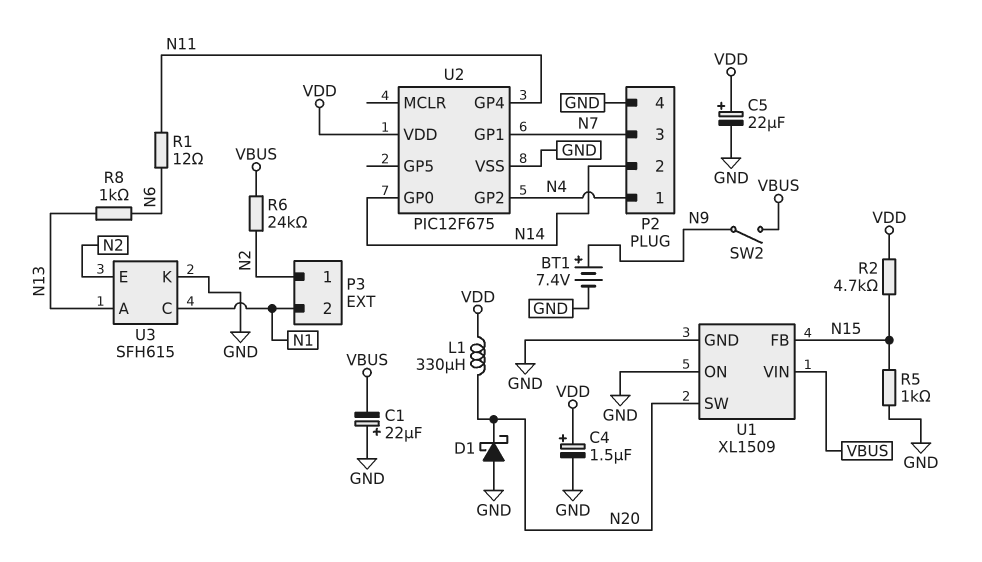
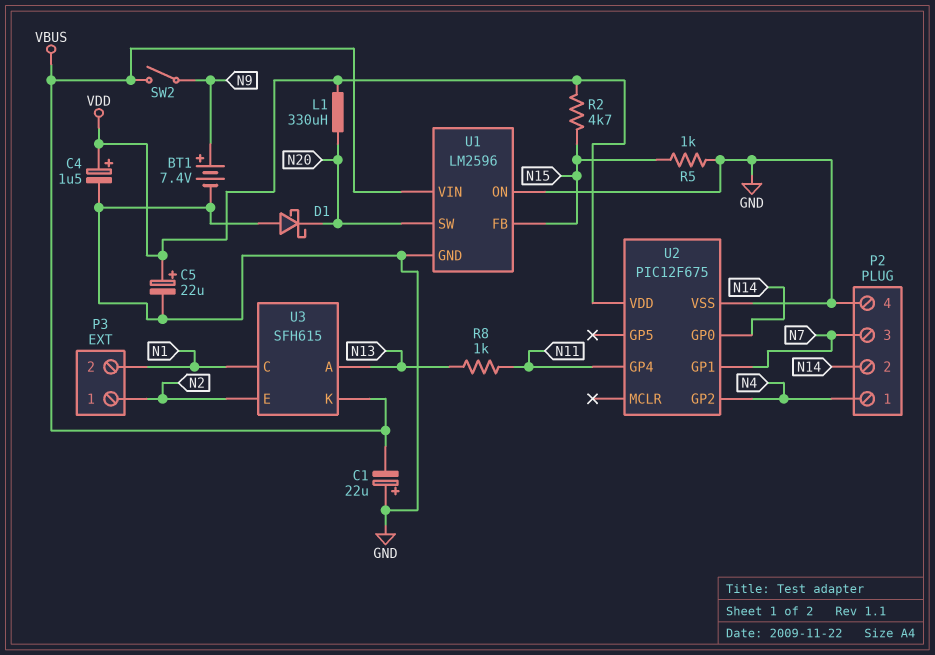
R1: 12 (N6, N11) -> none
R6: 24k (N2, VBUS) -> none
R8: 1k (N6, N13) -> 1k (N11, N13)
U1: XL1509 -> LM2596
U3 pin K: GND -> VBUS

